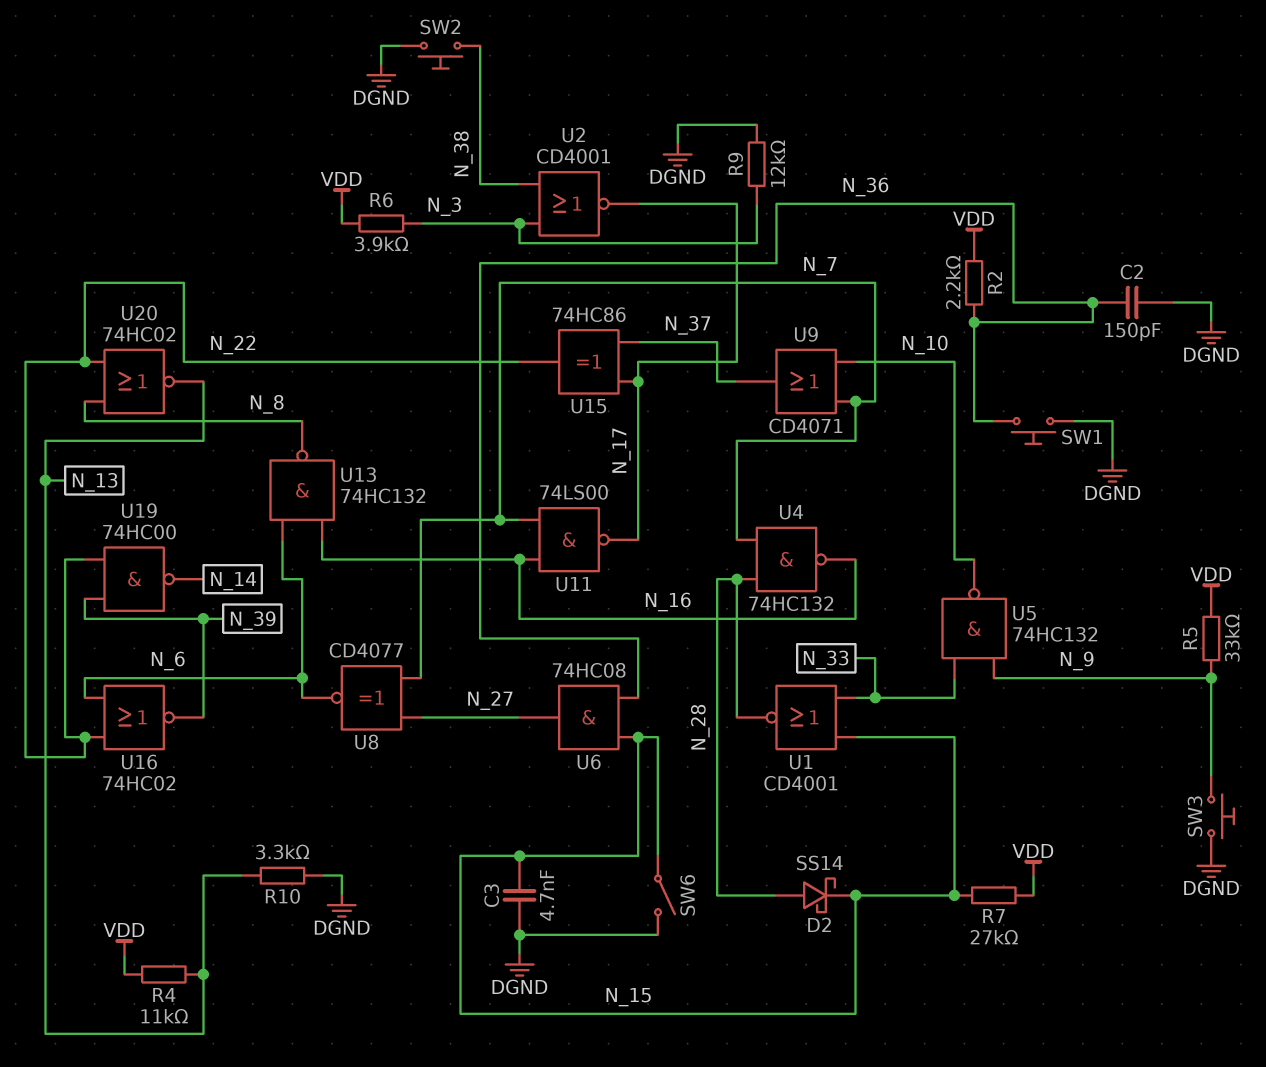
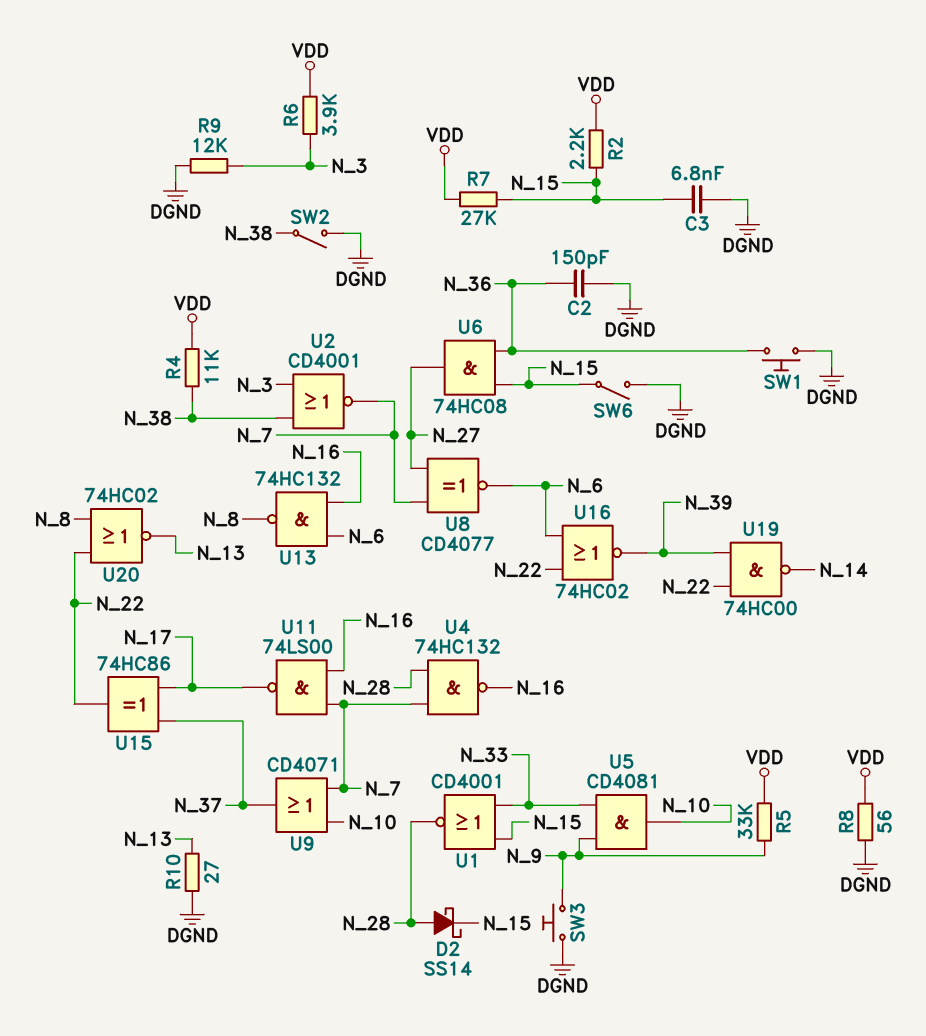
C3: 4.7nF (DGND, N_15) -> 6.8nF (DGND, N_15)
R2: 2.2k (N_36, VDD) -> 2.2k (N_15, VDD)
R4: 11k (N_13, VDD) -> 11k (N_38, VDD)
R8: none -> 56 (DGND, VDD)
R10: 3.3k (DGND, N_13) -> 27 (DGND, N_13)
SW2: button (DGND, N_38) -> switch (DGND, N_38)
U2: NOR CD4001 (in N_3, in N_38, out N_17) -> NOR CD4001 (in N_3, in N_38, out N_7)
U5: NAND 74HC132 (in N_9, in N_33, out N_10) -> AND CD4081 (in N_9, in N_33, out N_10)

